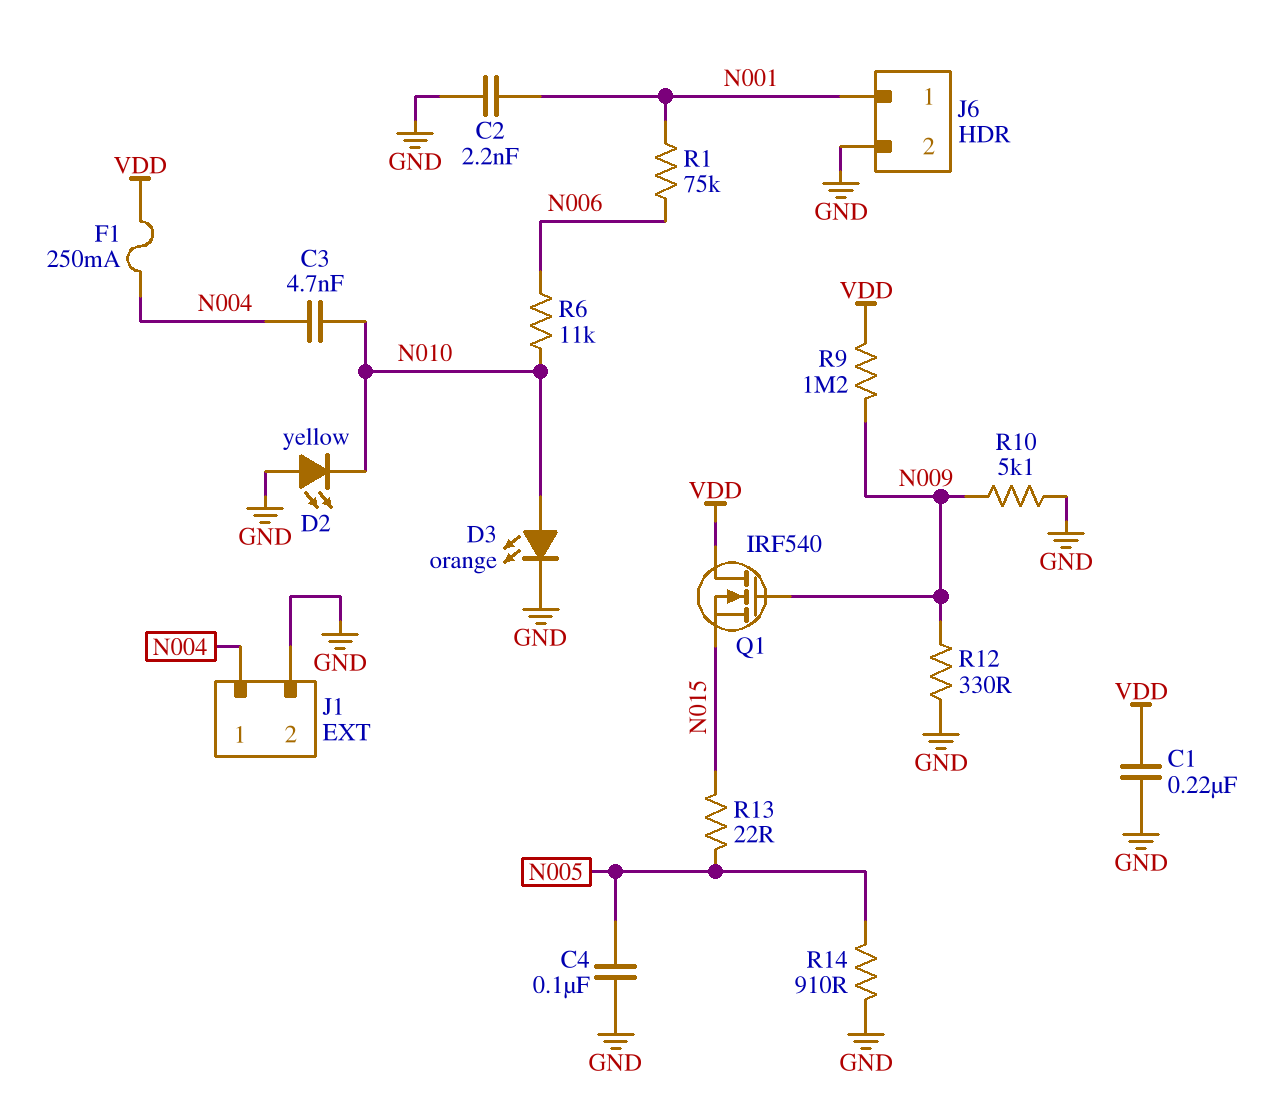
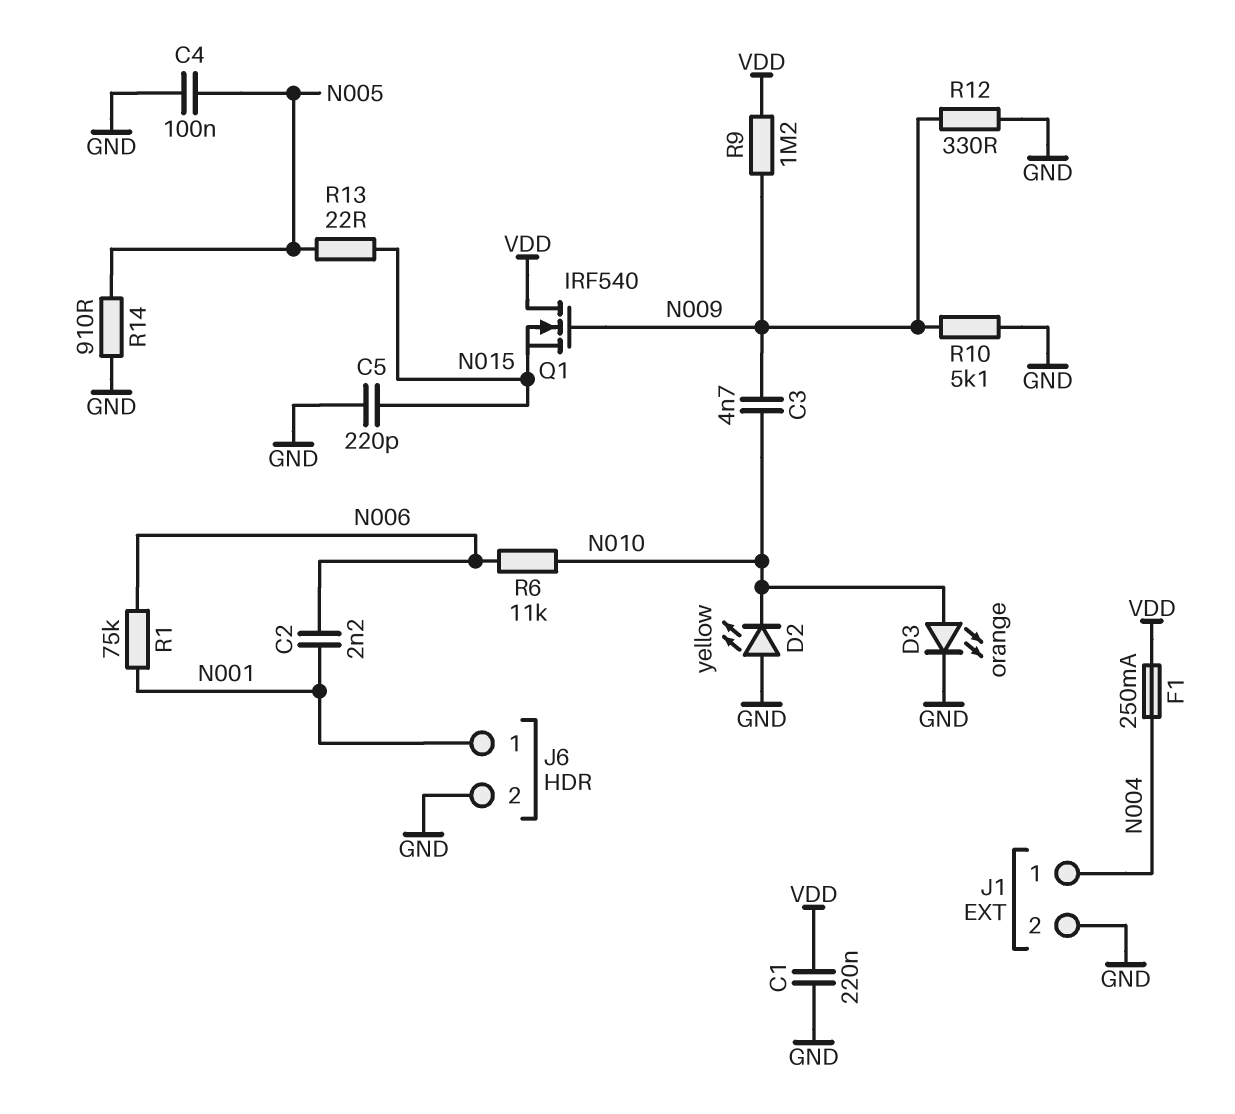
C2: 2.2nF (GND, N001) -> 2.2nF (N001, N006)
C3: 4.7nF (N004, N010) -> 4.7nF (N009, N010)
C5: none -> 220pF (GND, N015)

